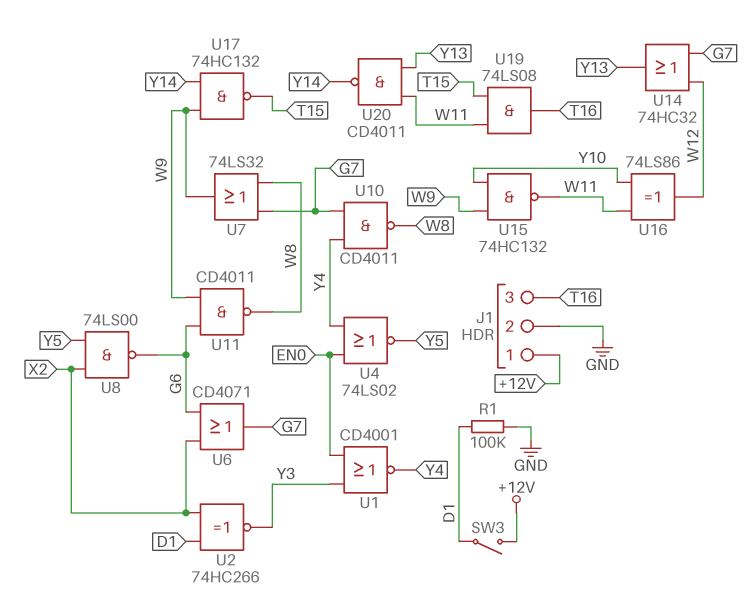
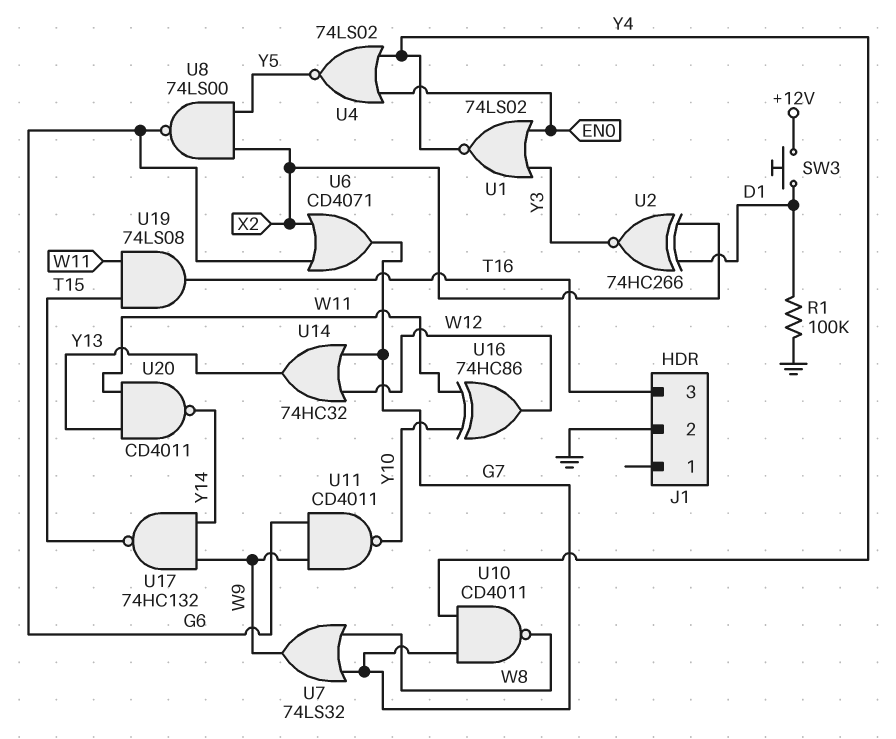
J1 pin 1: +12V -> none
SW3: switch (+12V, D1) -> button (+12V, D1)
U1: NOR CD4001 (in EN0, in Y3, out Y4) -> NOR 74LS02 (in EN0, in Y3, out Y4)
U11: NAND CD4011 (in G6, in W9, out W8) -> NAND CD4011 (in G6, in W9, out Y10)
U15: NAND 74HC132 (in W9, in Y10, out W11) -> none
U16: XOR 74LS86 (in W11, in Y10, out W12) -> XOR 74HC86 (in W11, in Y10, out W12)

